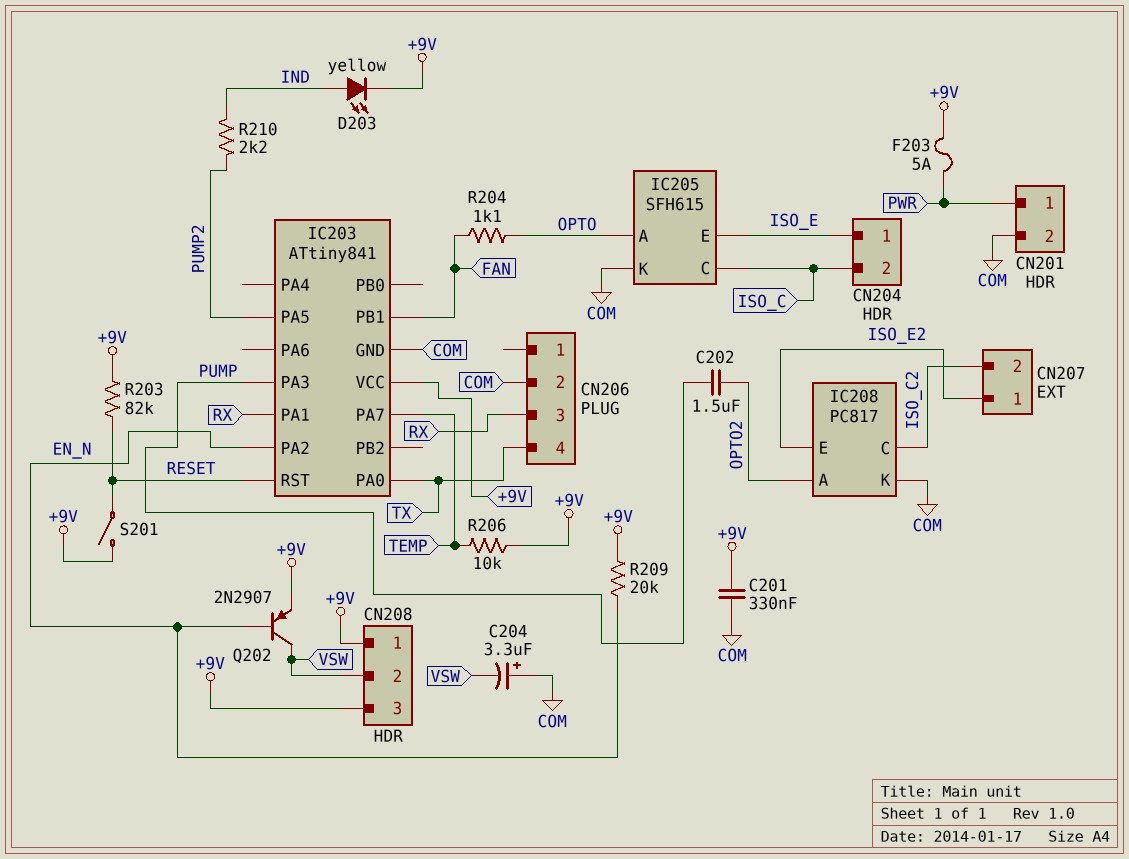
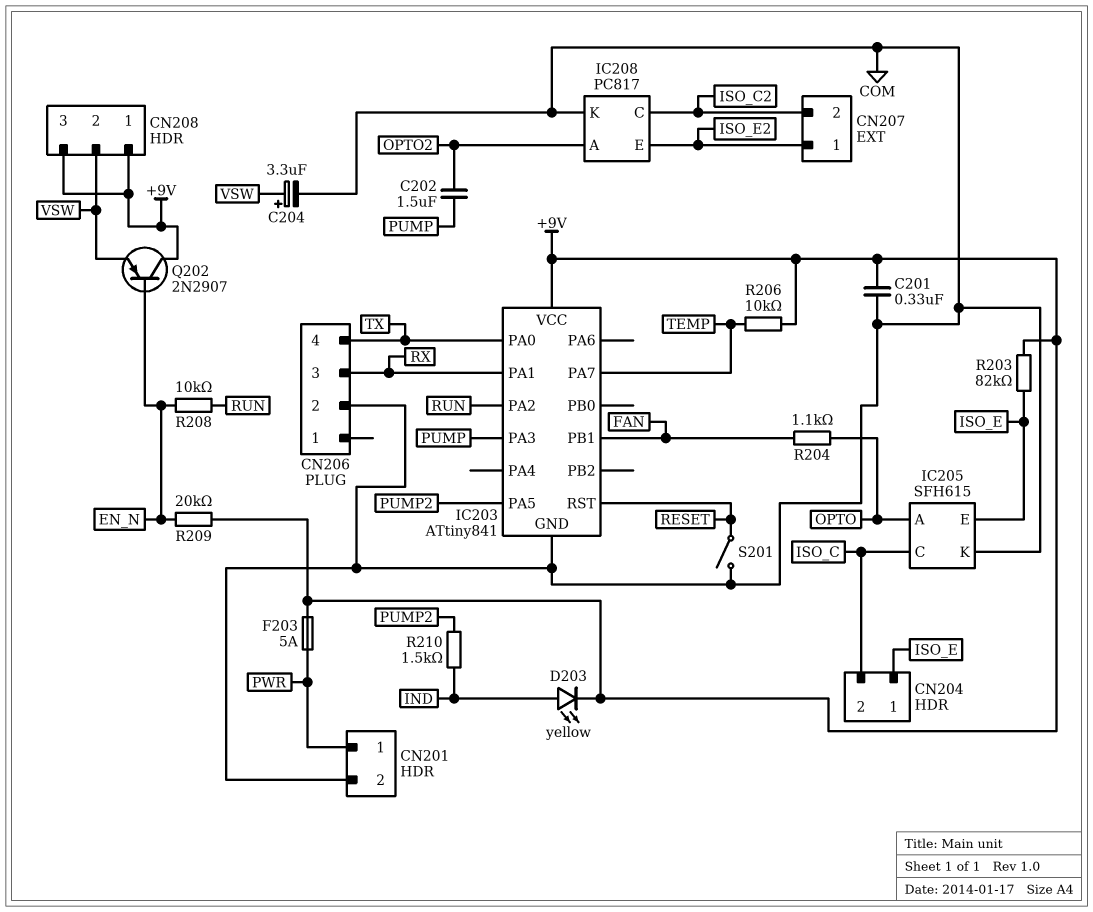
C204: 3.3uF (plus COM, minus VSW) -> 3.3uF (plus VSW, minus COM)
IC203 pin PA2: EN_N -> RUN
Q202: PNP 2N2907 (B EN_N, C VSW, E +9V) -> PNP 2N2907 (B EN_N, C +9V, E VSW)
R203: 82k (+9V, RESET) -> 82k (+9V, ISO_E)
R208: none -> 10k (EN_N, RUN)
R210: 2.2k (IND, PUMP2) -> 1.5k (IND, PUMP2)
S201: switch (+9V, RESET) -> switch (COM, RESET)

